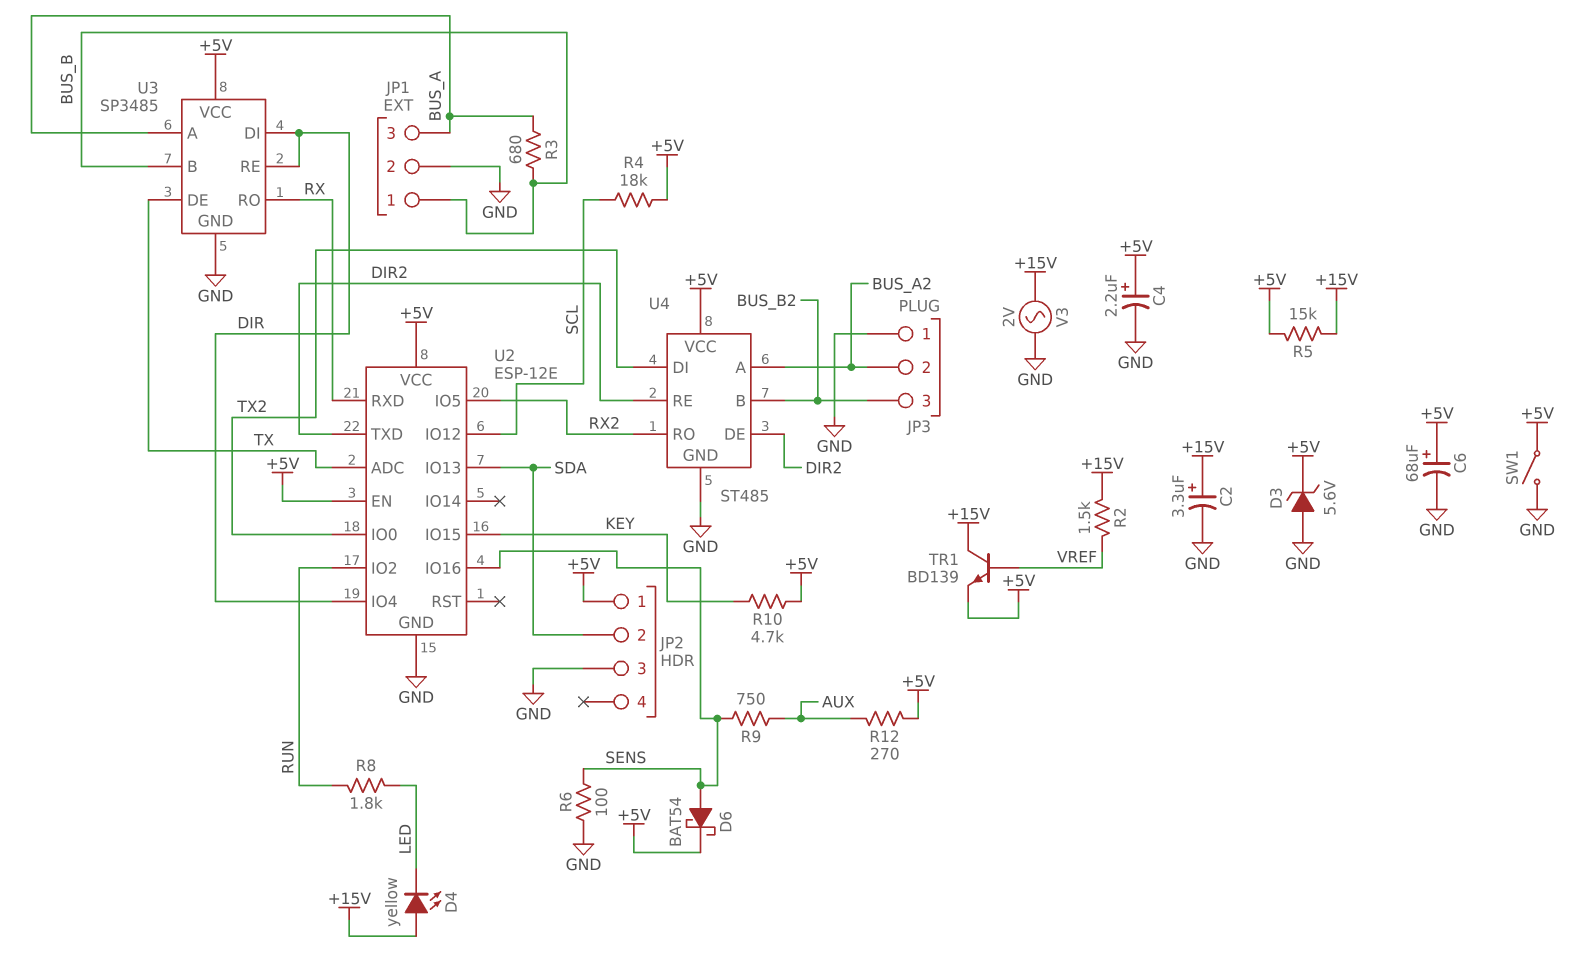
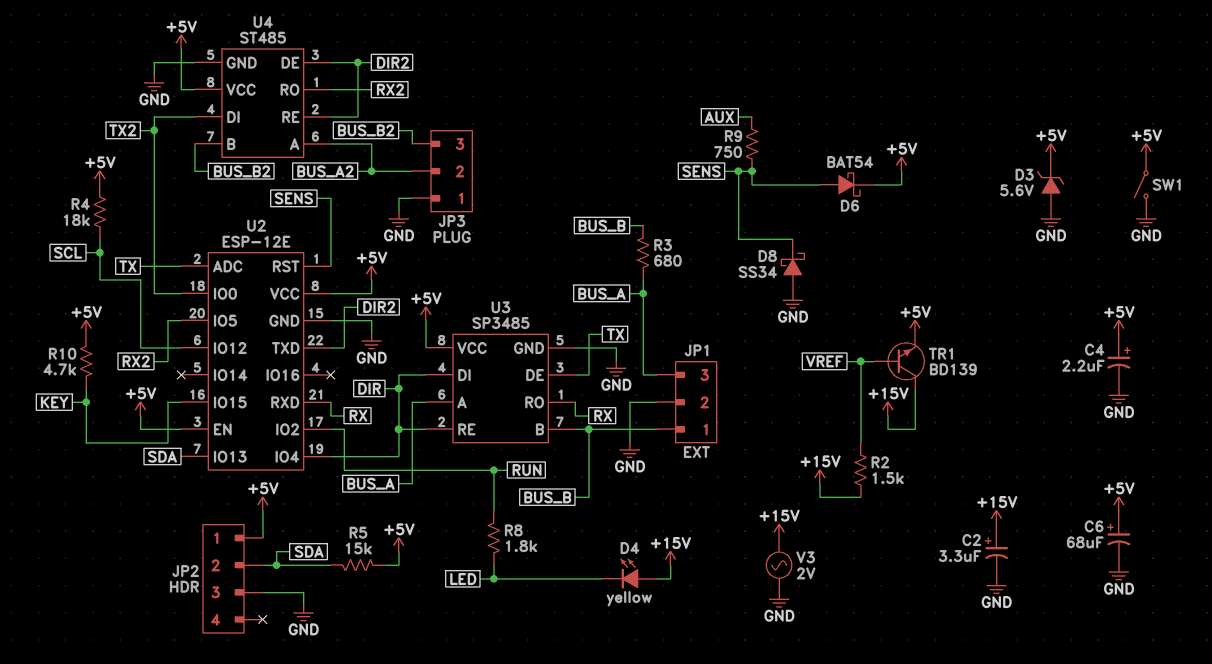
D8: none -> schottky SS34 (A GND, K SENS)
R5: 15k (+5V, +15V) -> 15k (+5V, SDA)
R6: 100 (GND, SENS) -> none
R12: 270 (+5V, AUX) -> none
U2 pin IO16: SENS -> none
U2 pin RST: none -> SENS

